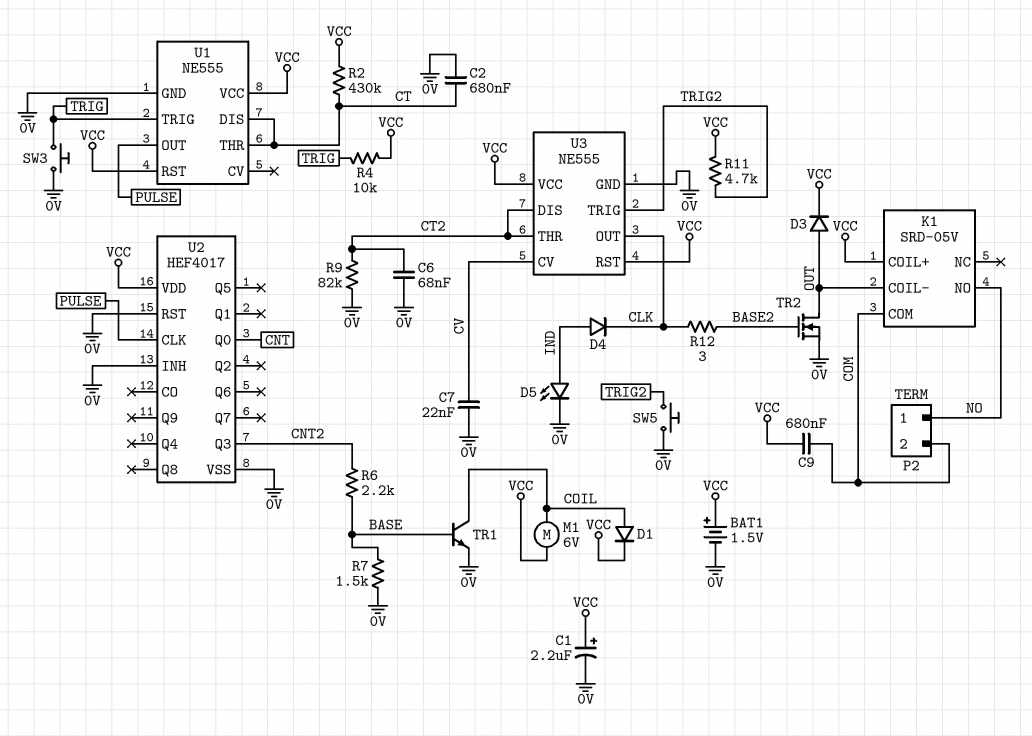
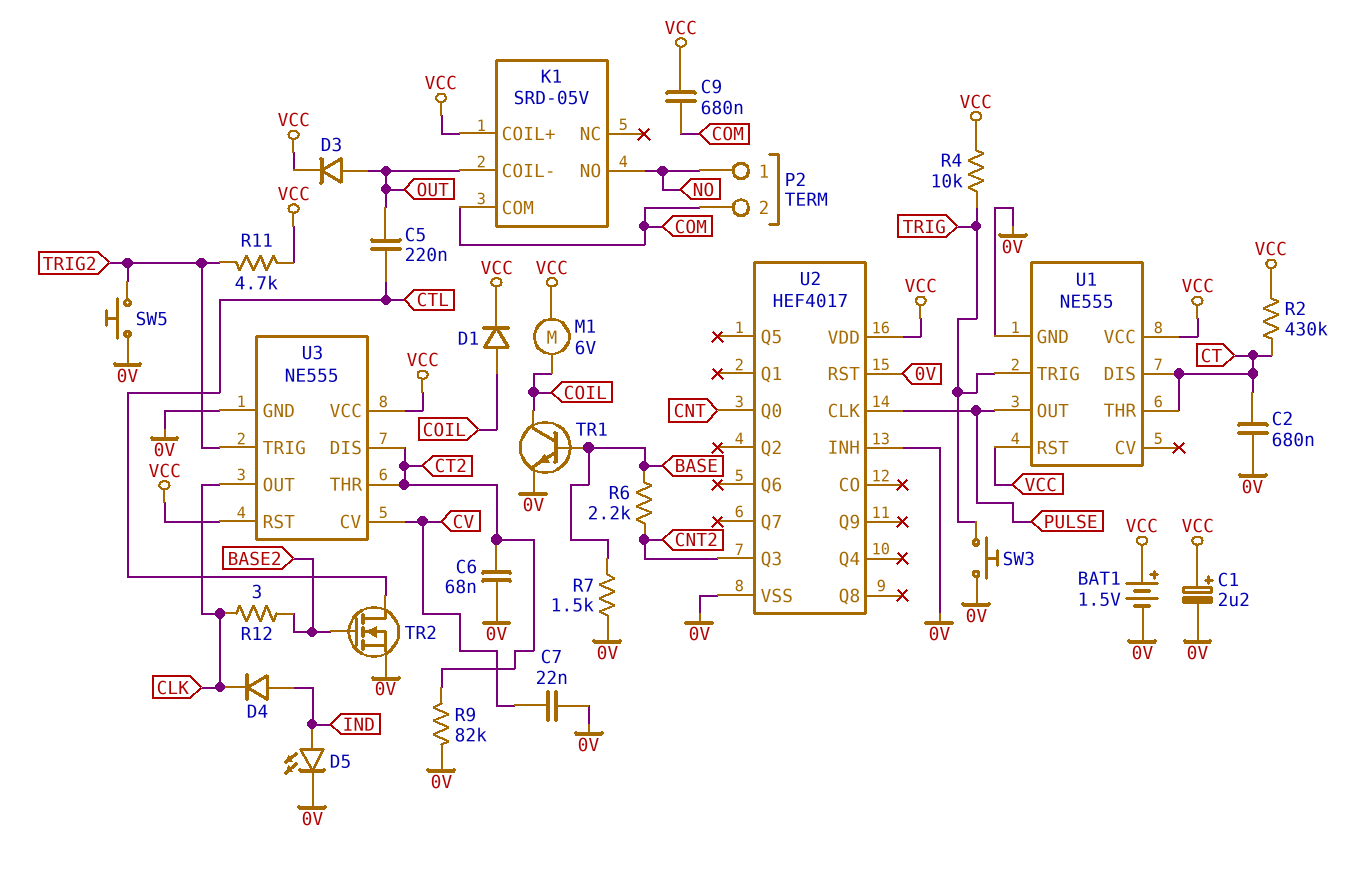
C5: none -> 220nF (CTL, OUT)
TR2: NMOS (G BASE2, D OUT, S 0V) -> NMOS (G BASE2, D CTL, S 0V)

